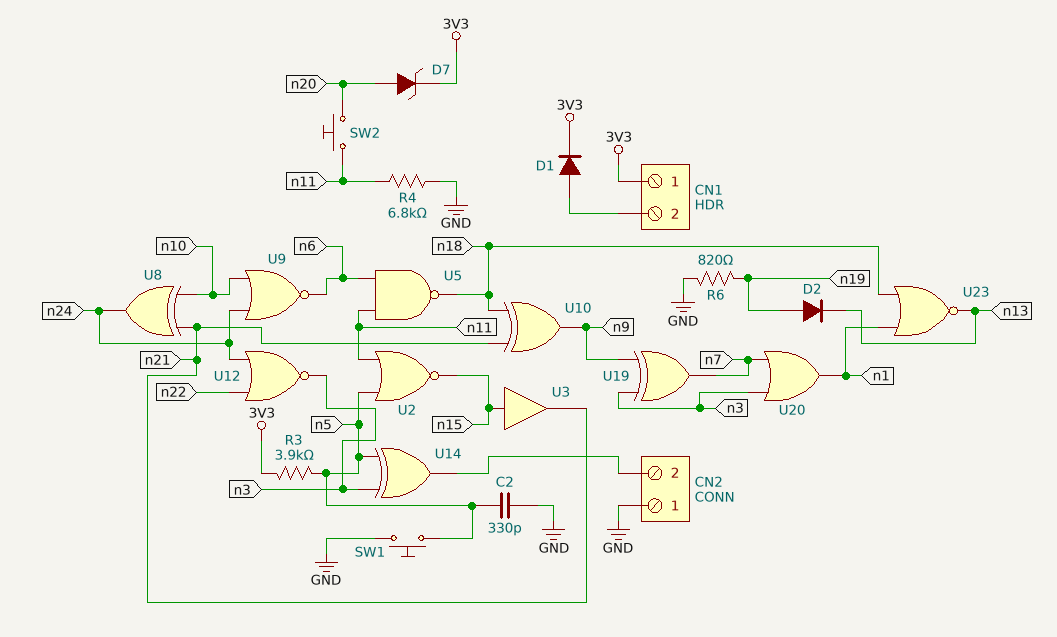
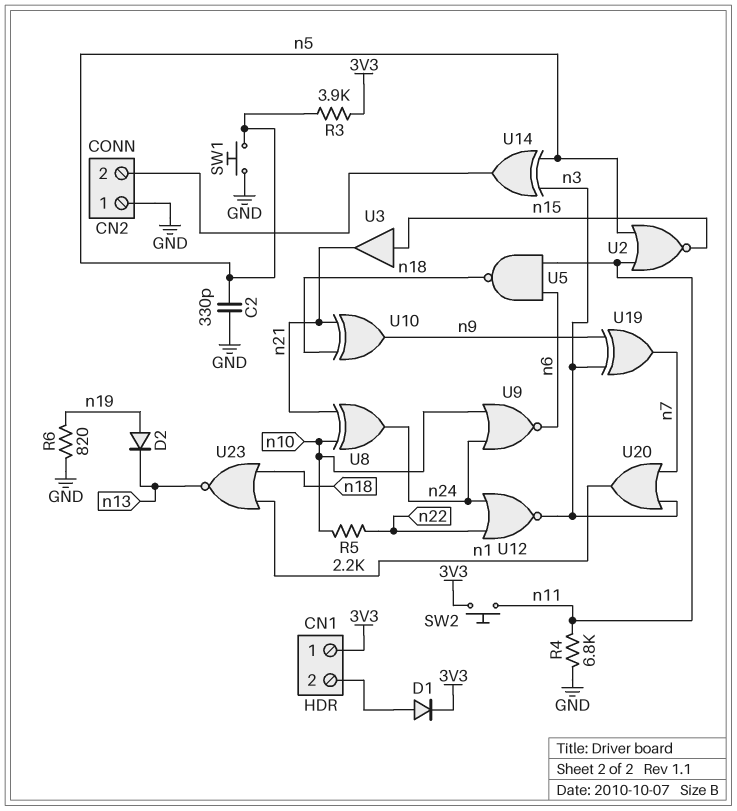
D7: zener (A n20, K 3V3) -> none
R5: none -> 2.2k (n10, n22)
SW2: button (n11, n20) -> button (3V3, n11)

